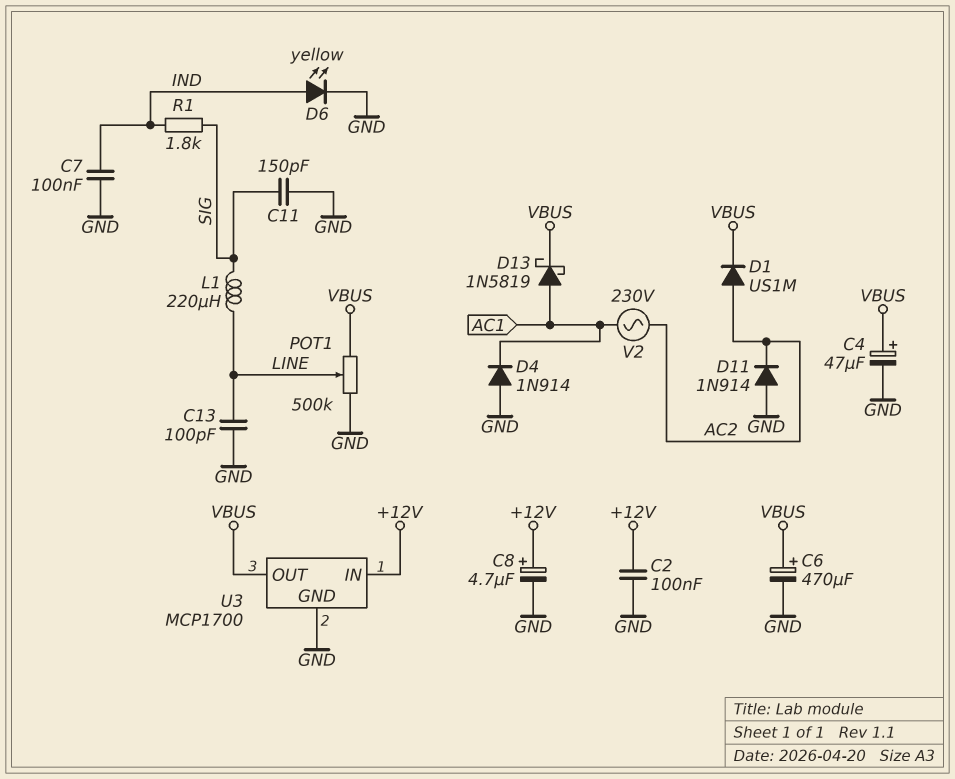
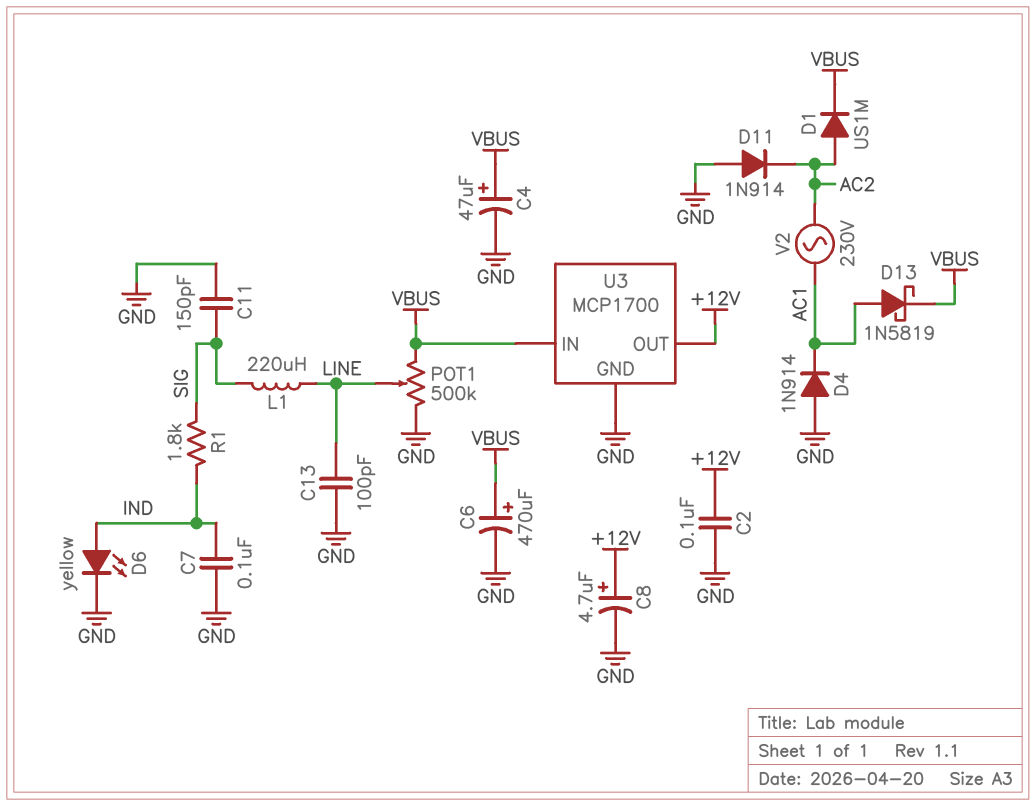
U3 pin IN: +12V -> VBUS
U3 pin OUT: VBUS -> +12V

